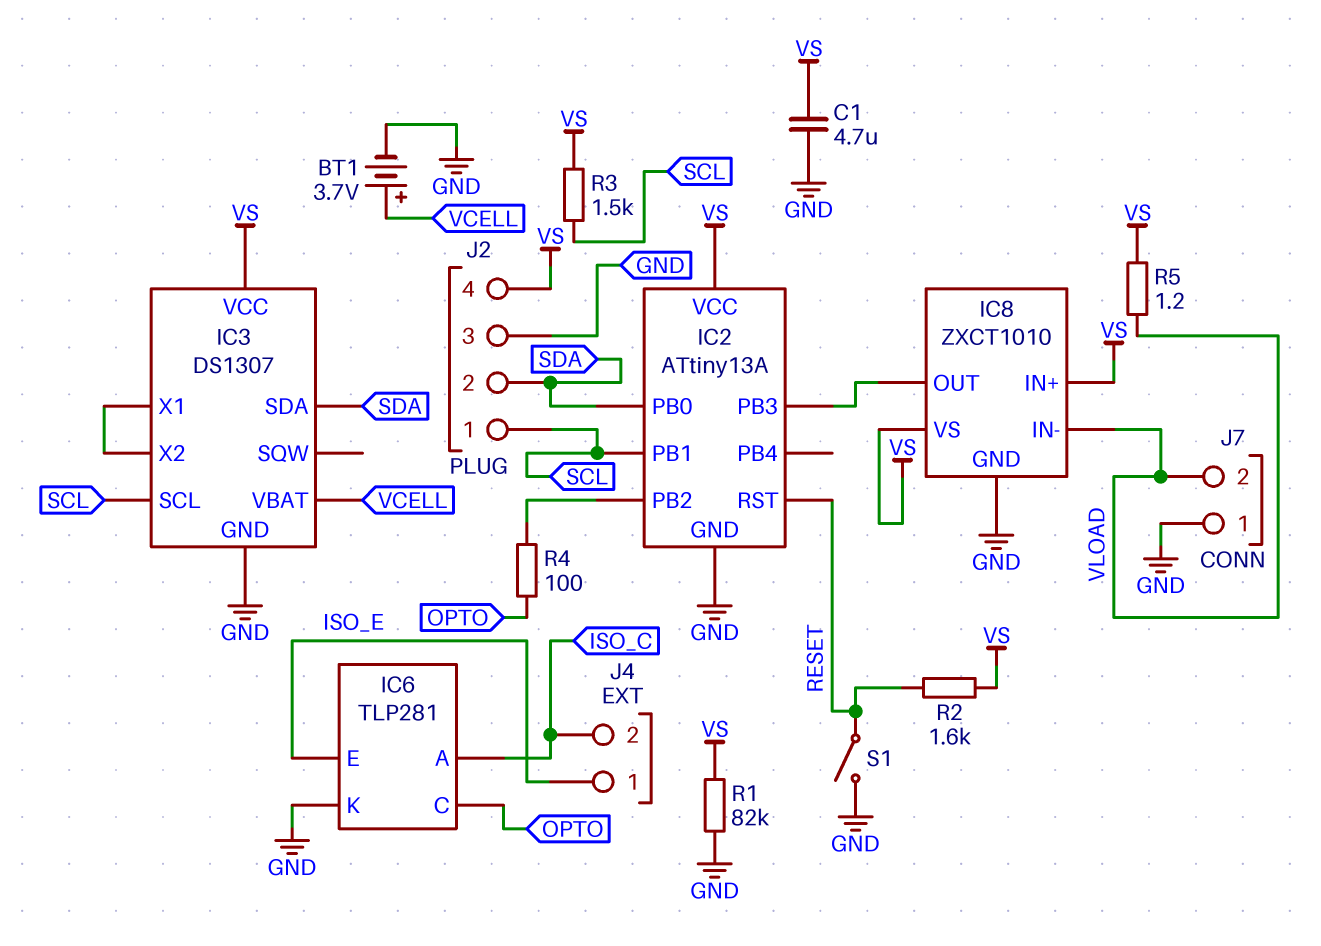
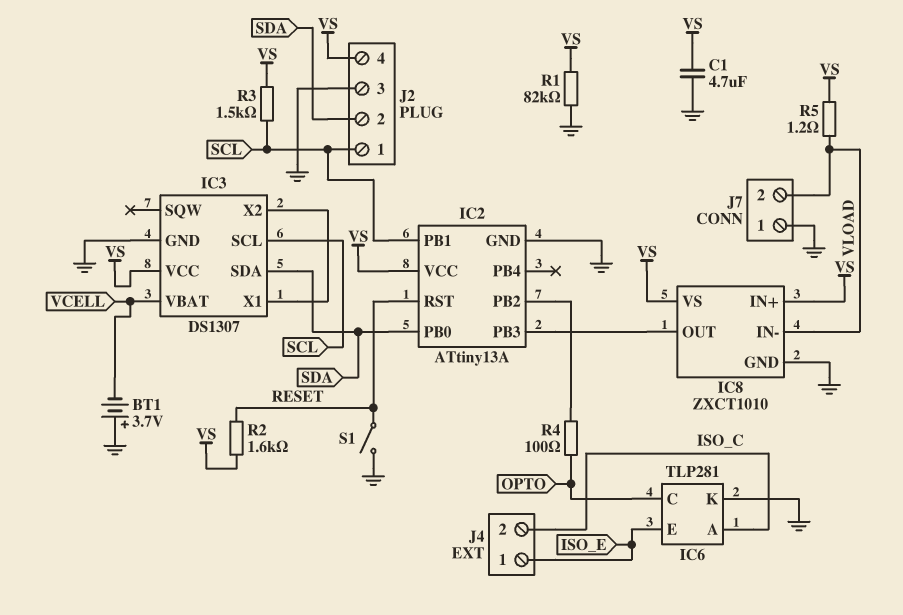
BT1: 3.7V (plus VCELL, minus GND) -> 3.7V (plus GND, minus VCELL)

